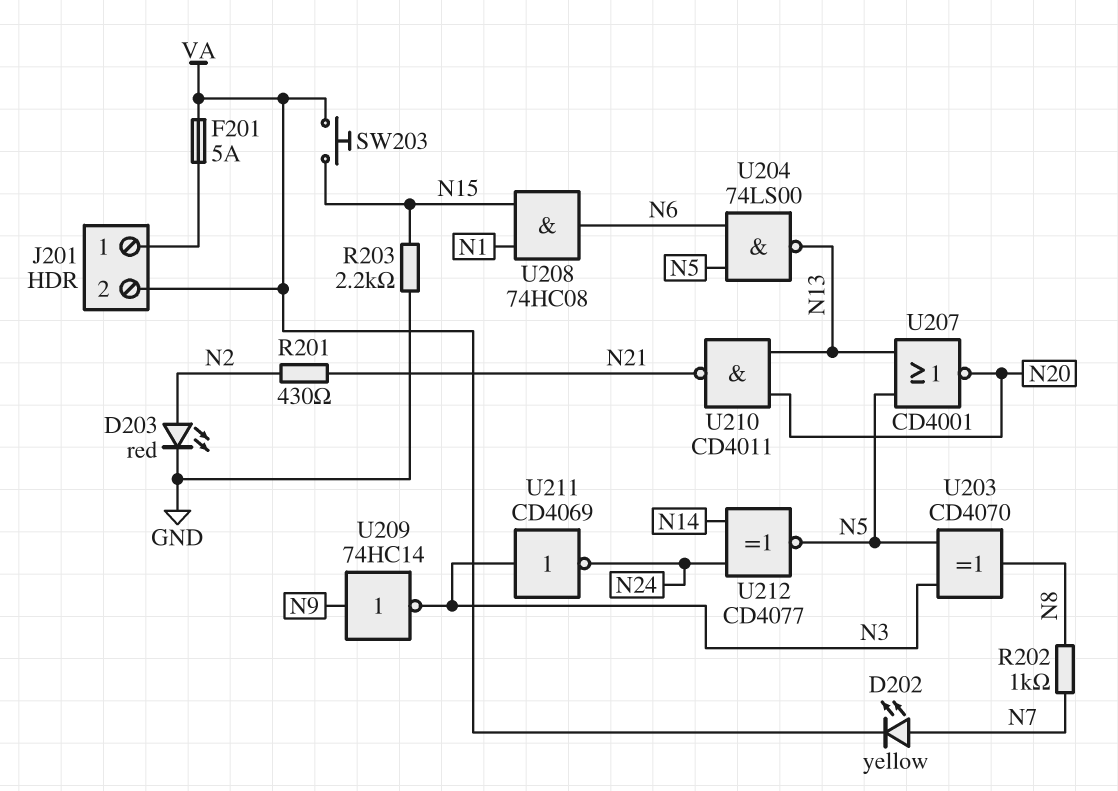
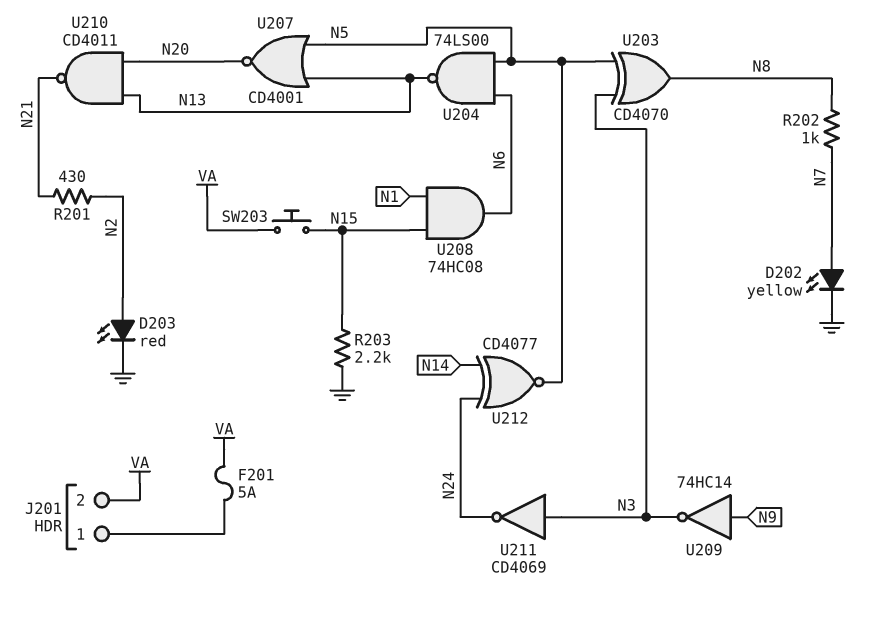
D202: LED yellow (A N7, K VA) -> LED yellow (A N7, K GND)

